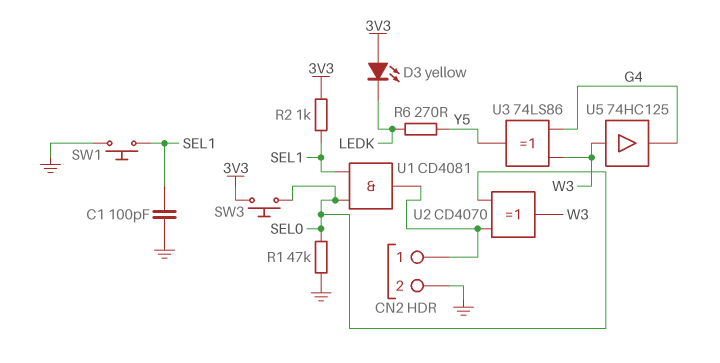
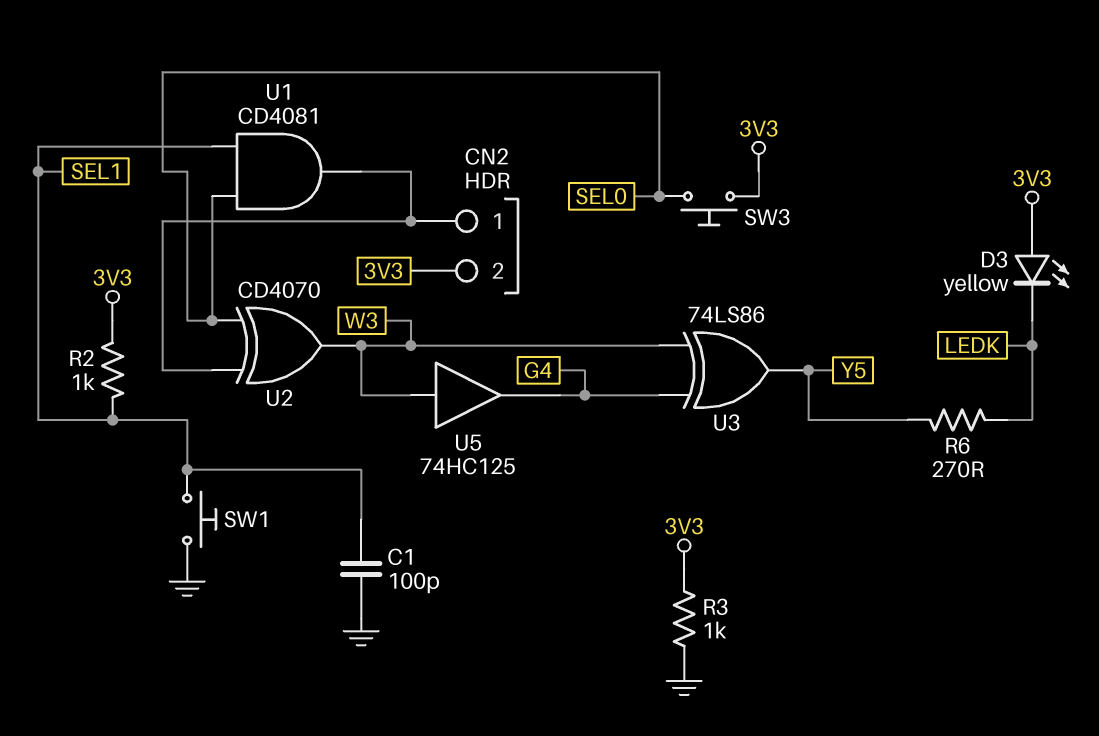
CN2 pin 2: GND -> 3V3
R1: 47k (GND, SEL0) -> none
R3: none -> 1k (3V3, GND)

